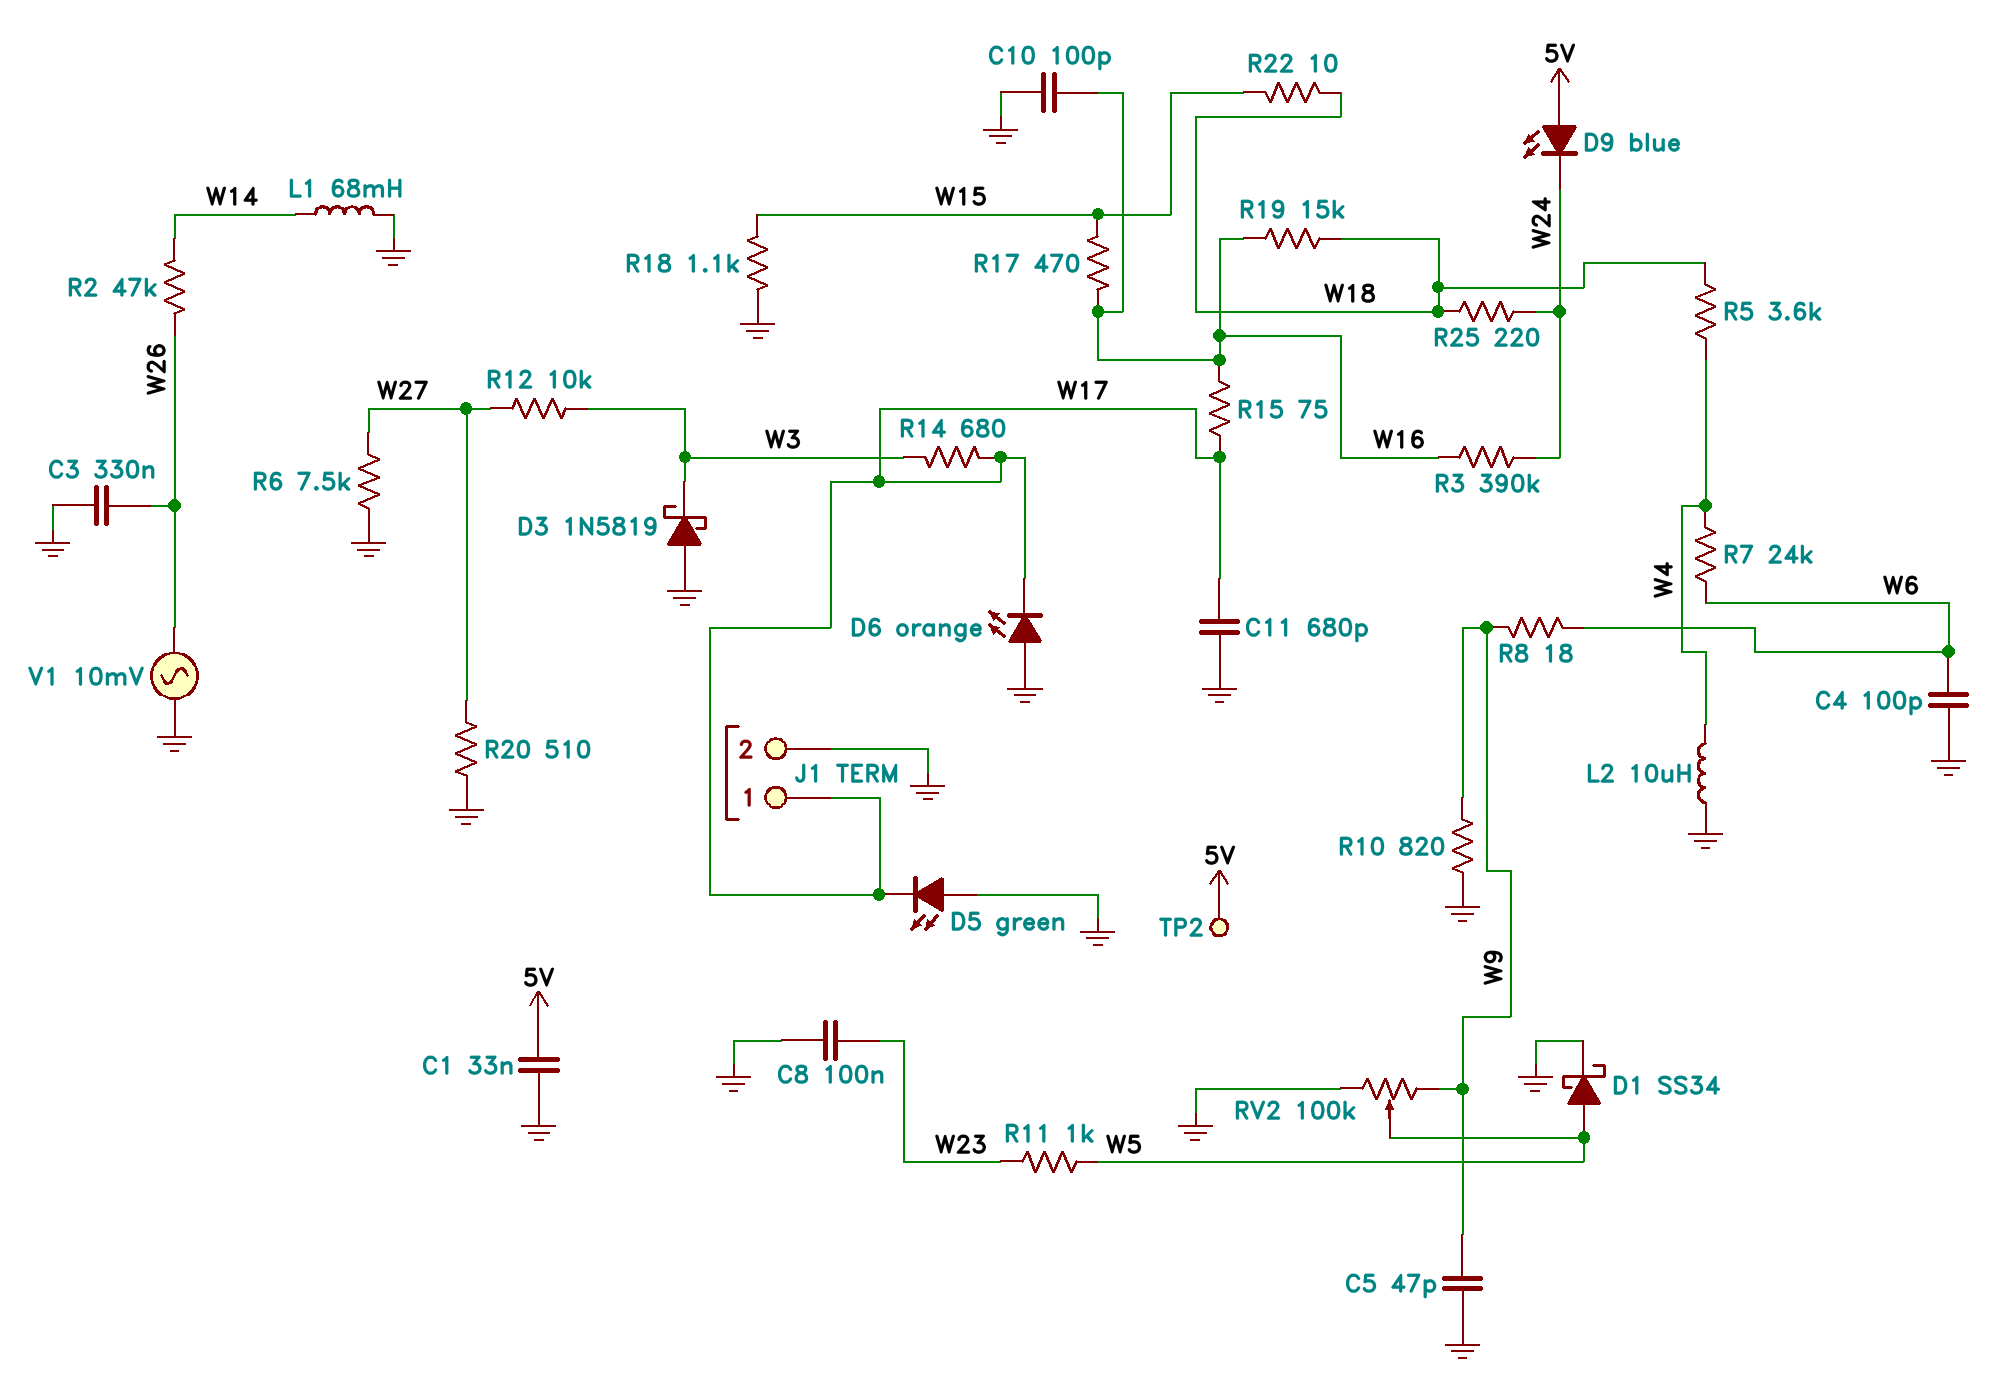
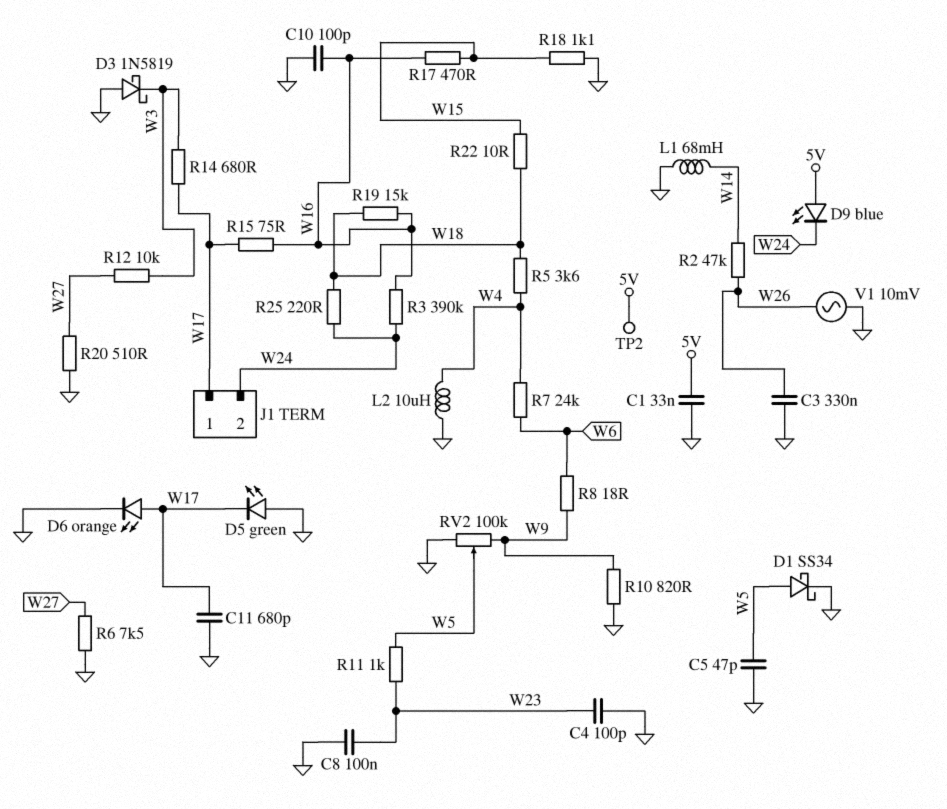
C4: 100pF (GND, W6) -> 100pF (GND, W23)
C5: 47pF (GND, W9) -> 47pF (GND, W5)
D6: LED orange (A GND, K W17) -> LED orange (A W17, K GND)
J1 pin 2: GND -> W24

